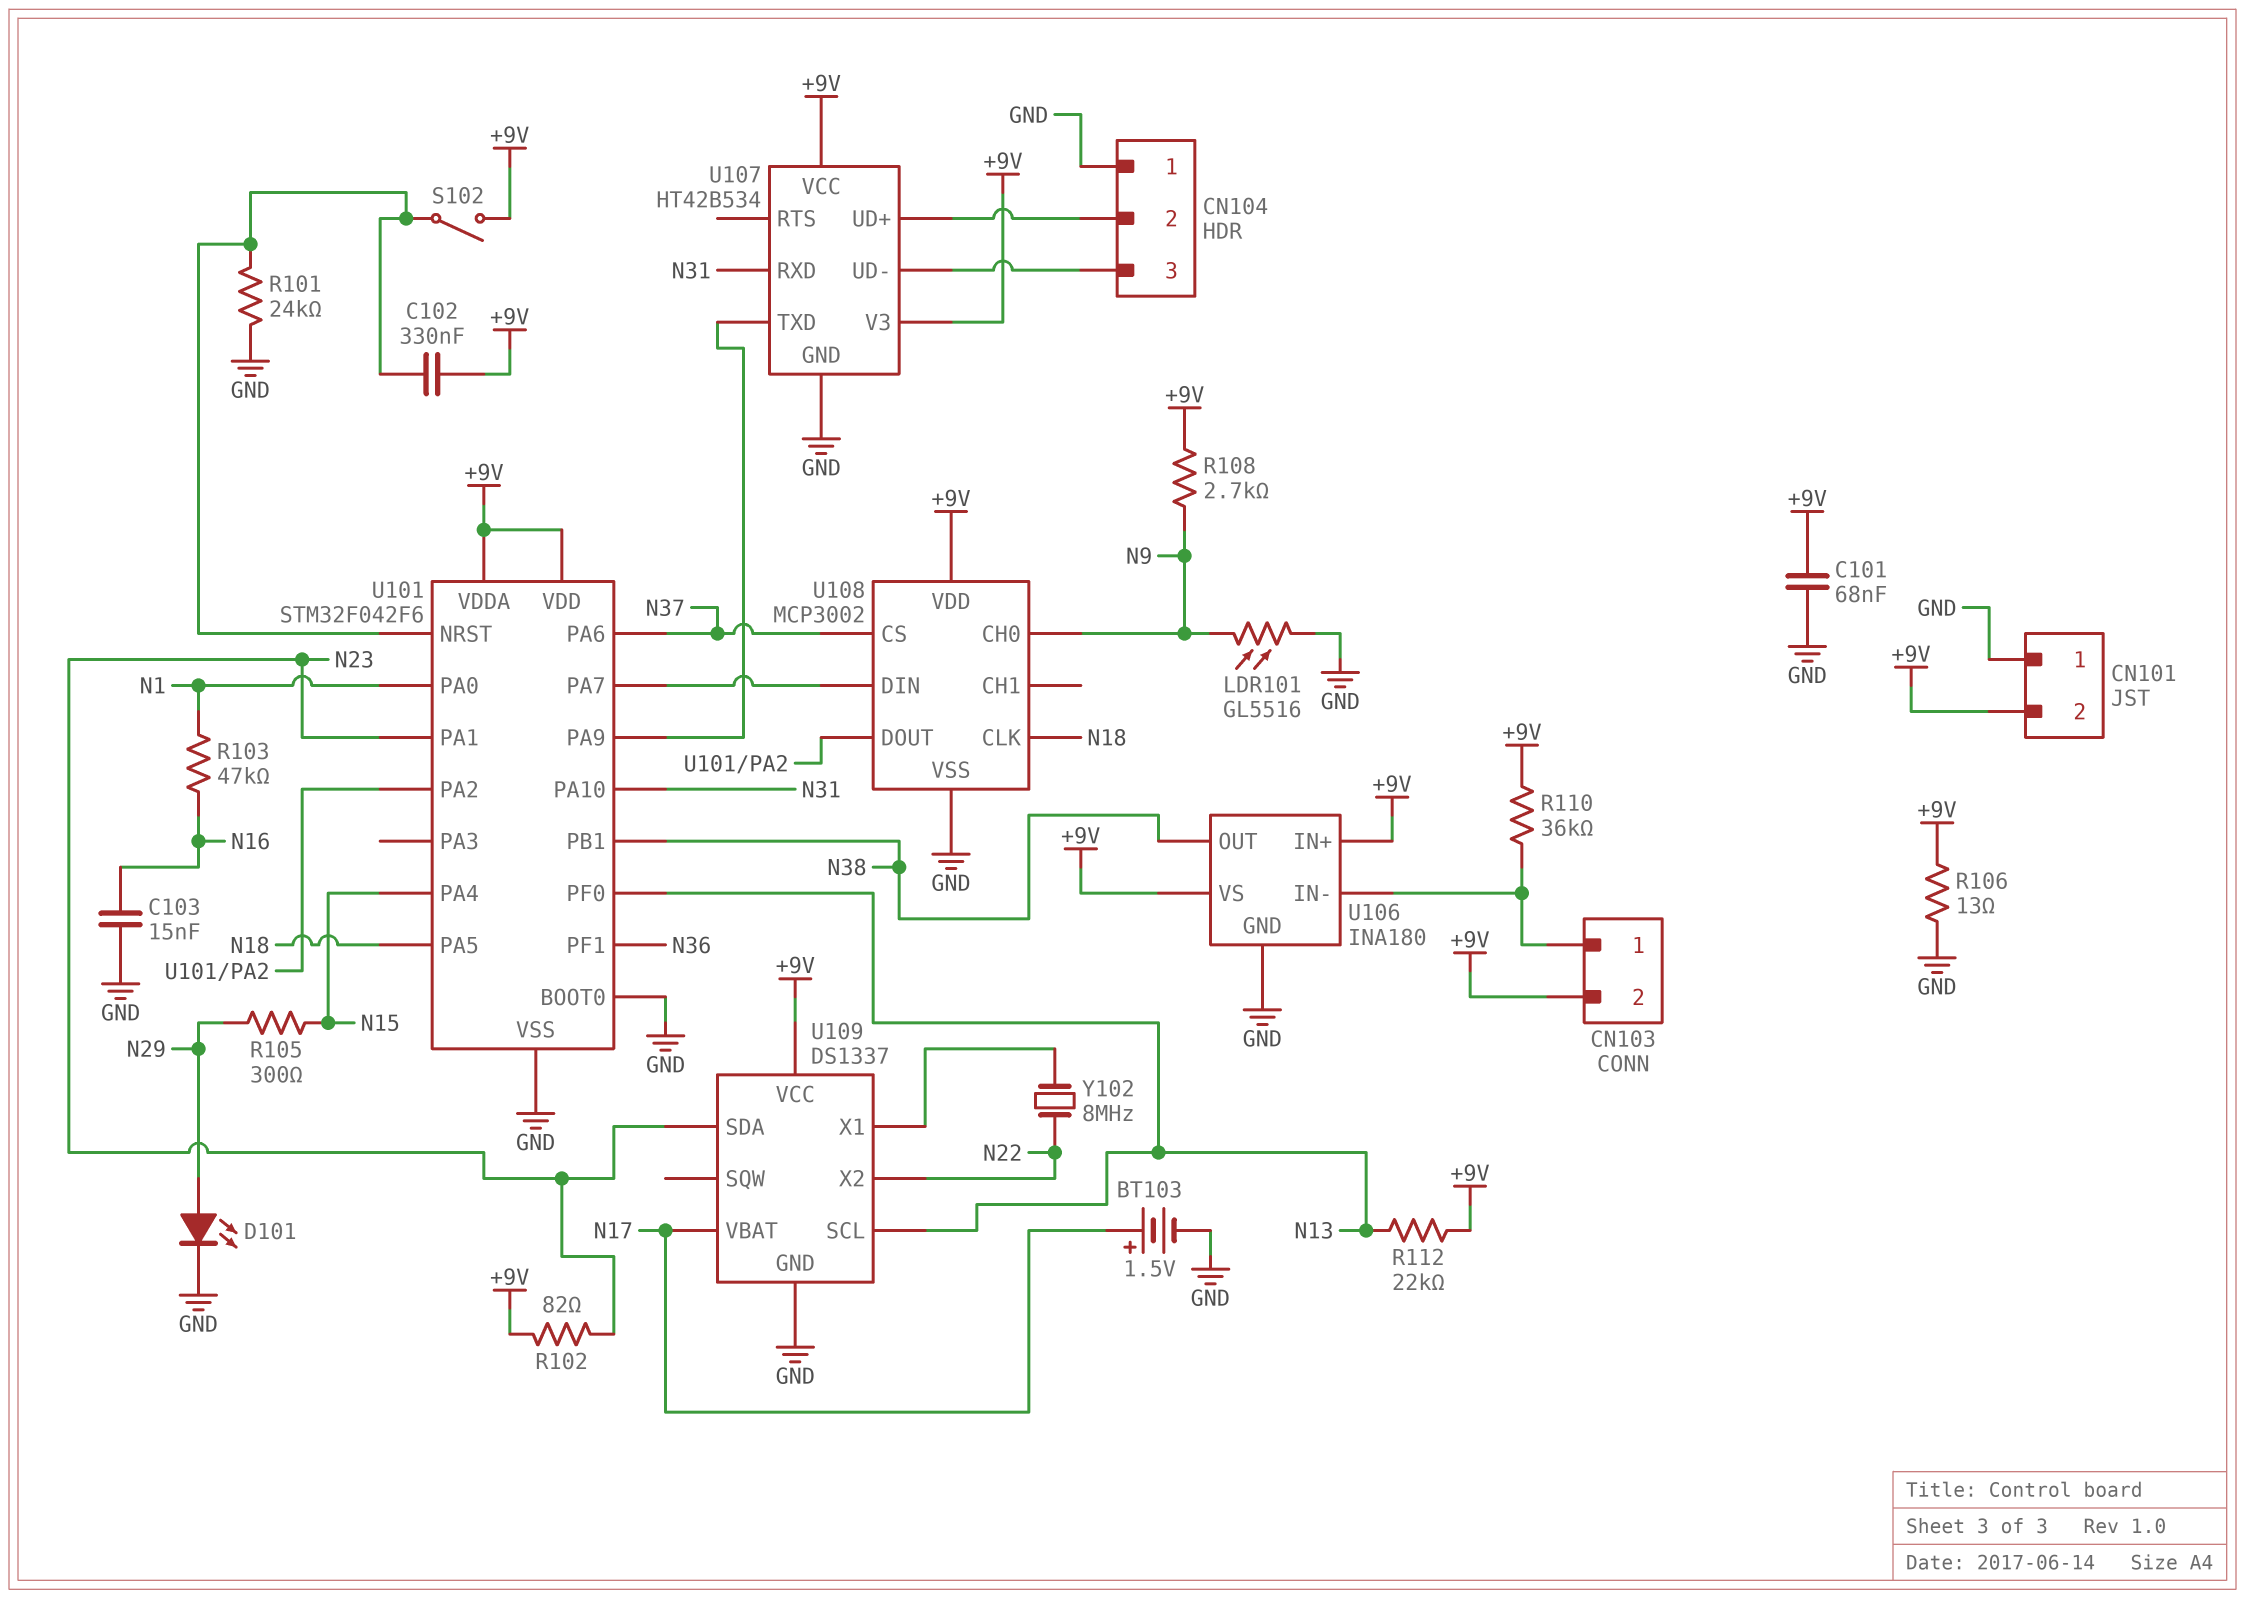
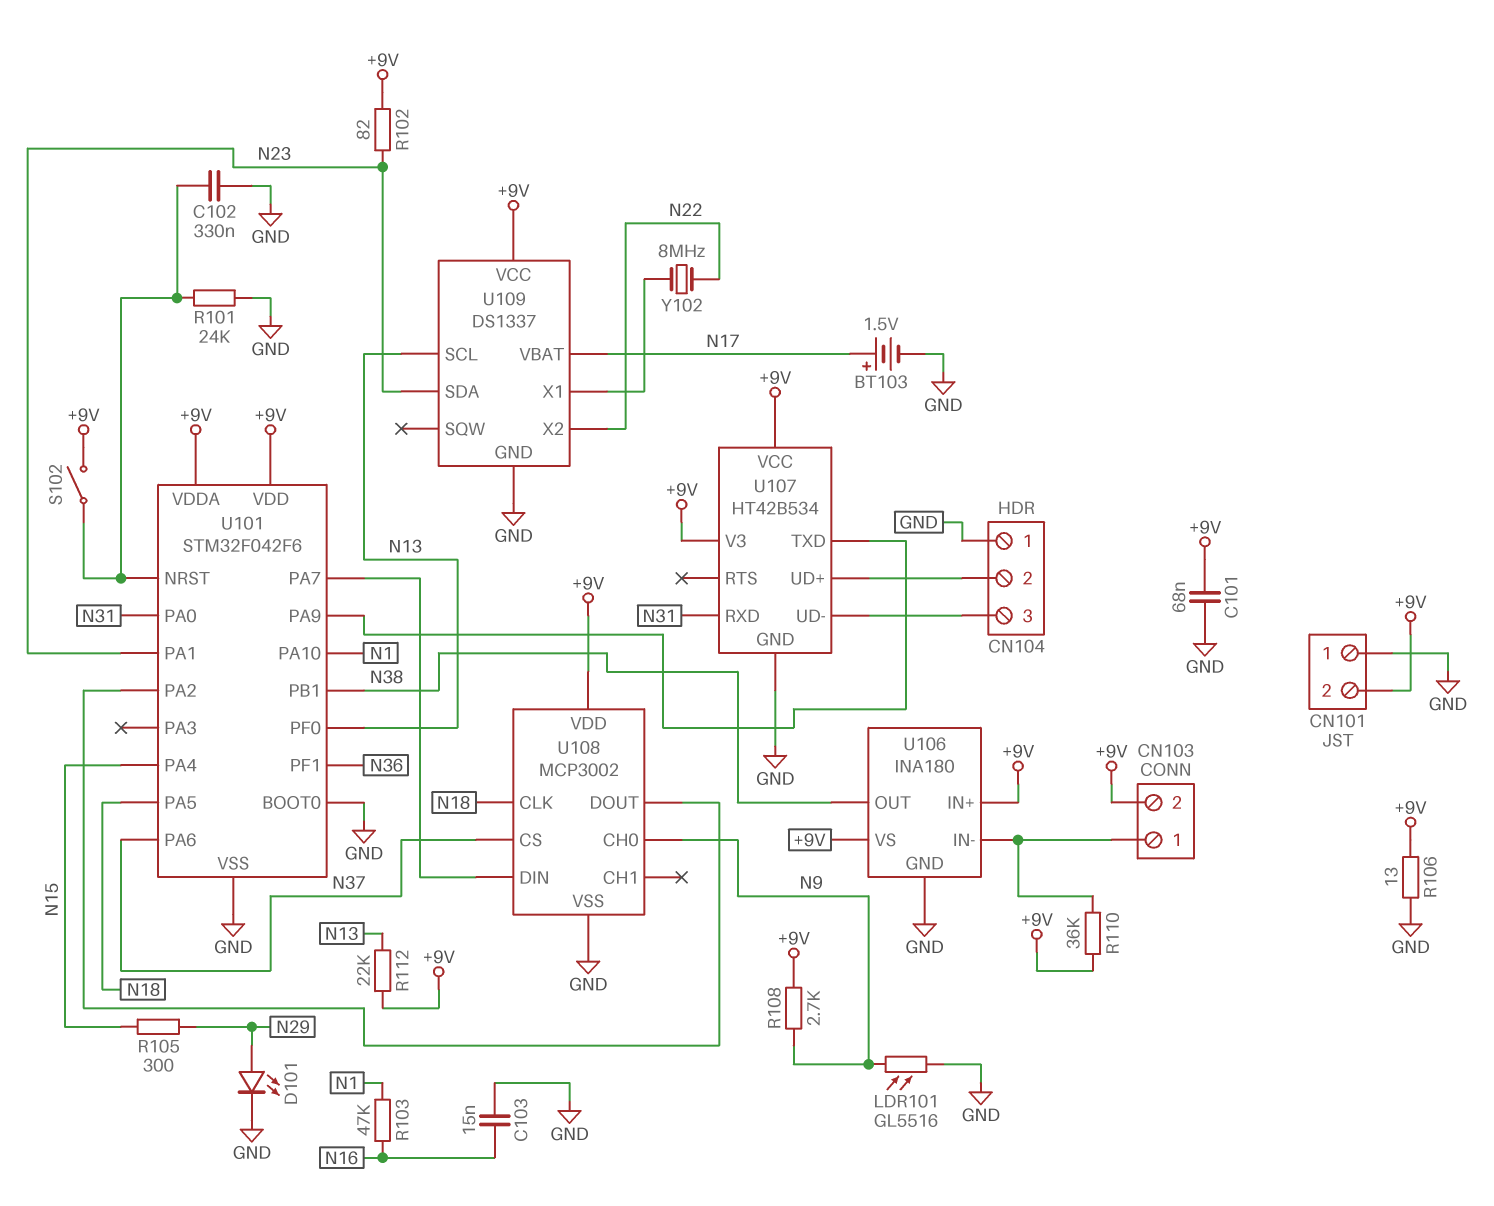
C102: 330nF (+9V, U101/NRST) -> 330nF (GND, U101/NRST)
U101 pin PA0: N1 -> N31
U101 pin PA10: N31 -> N1

